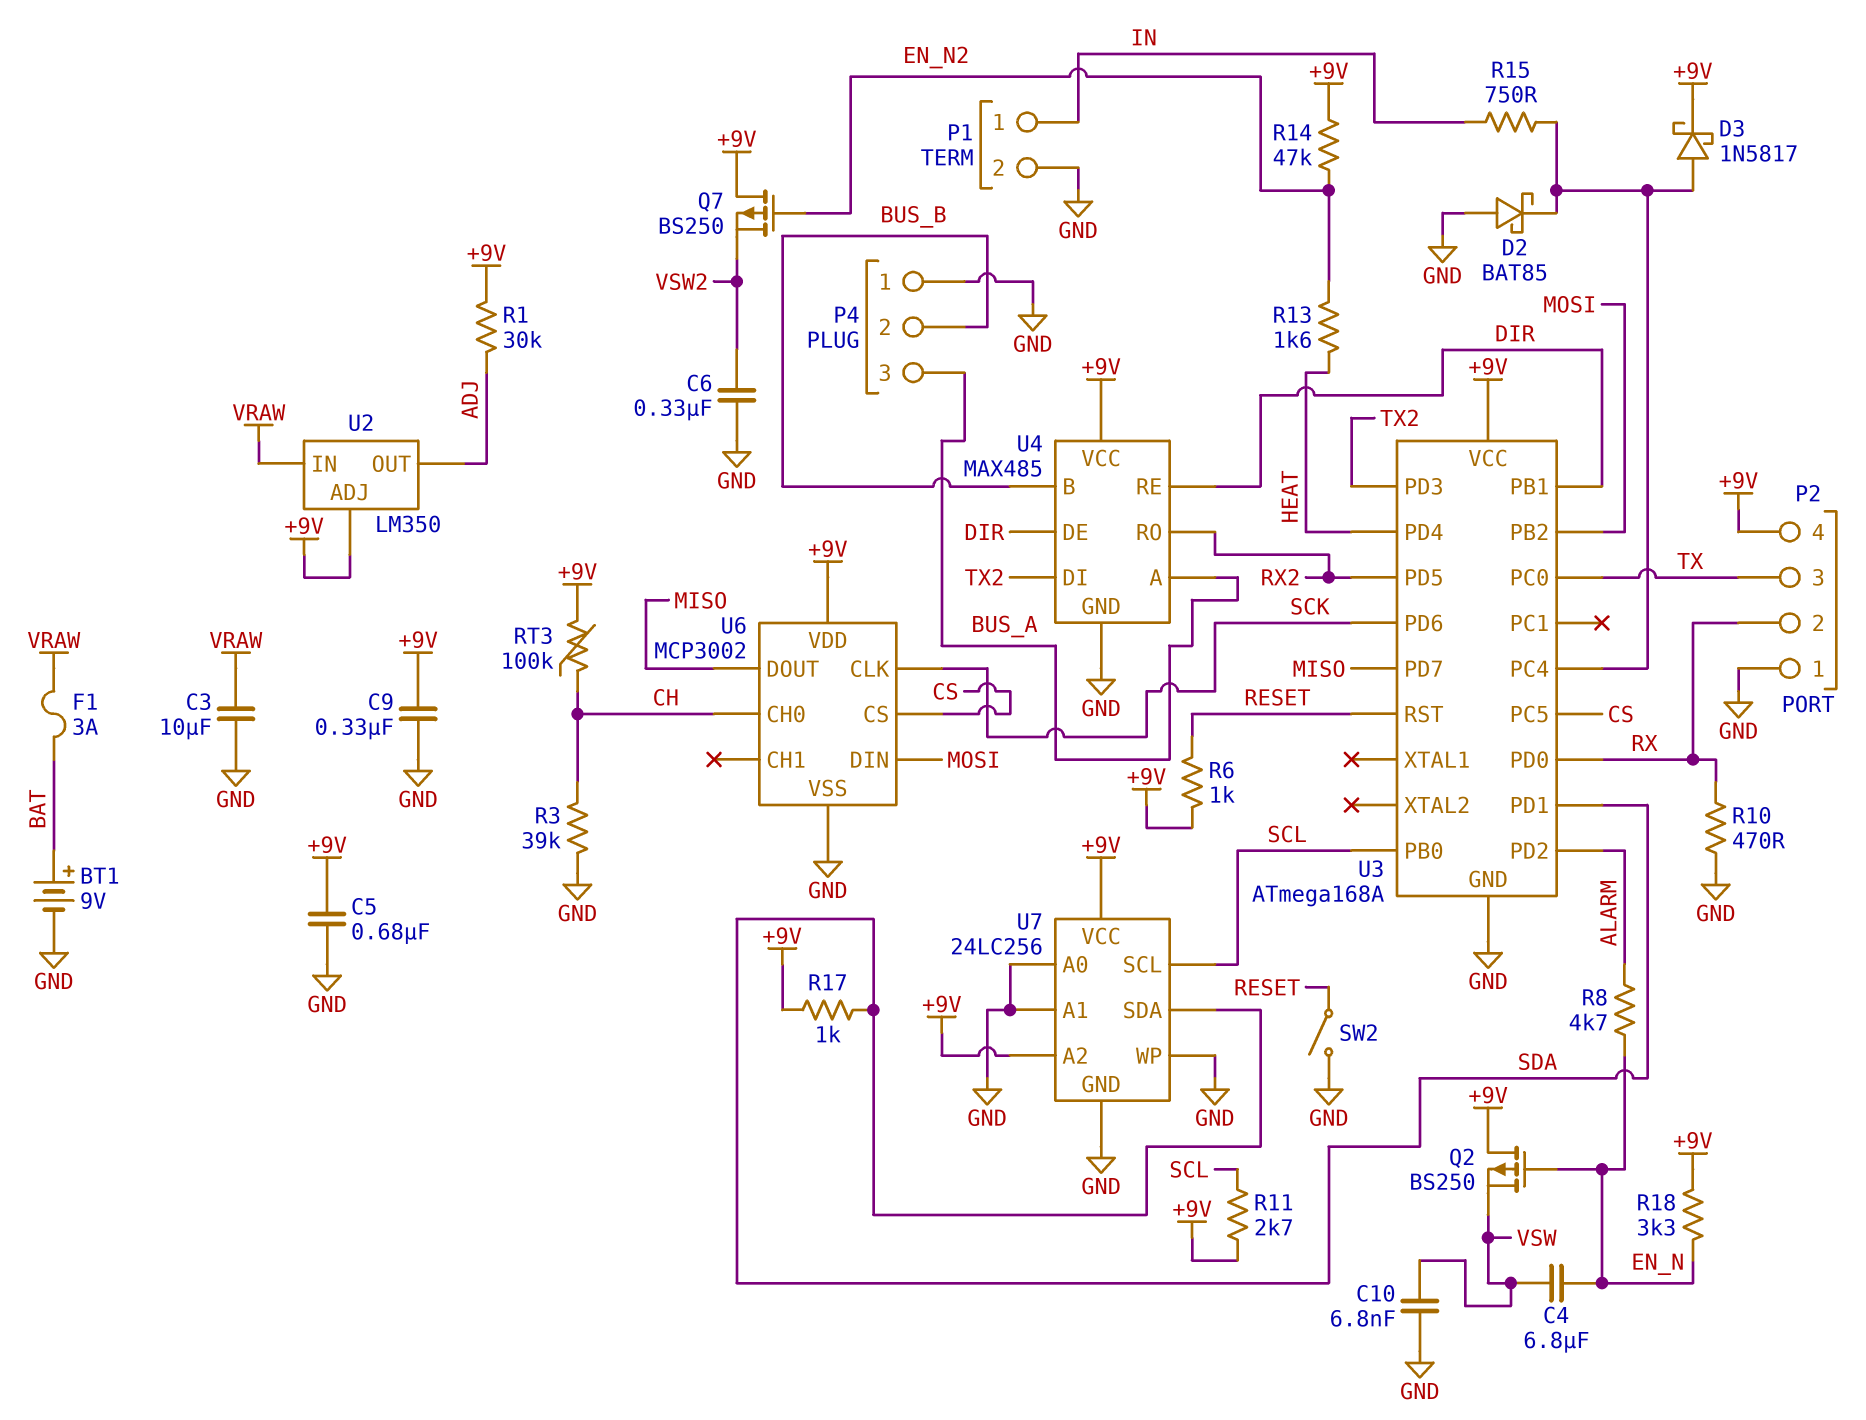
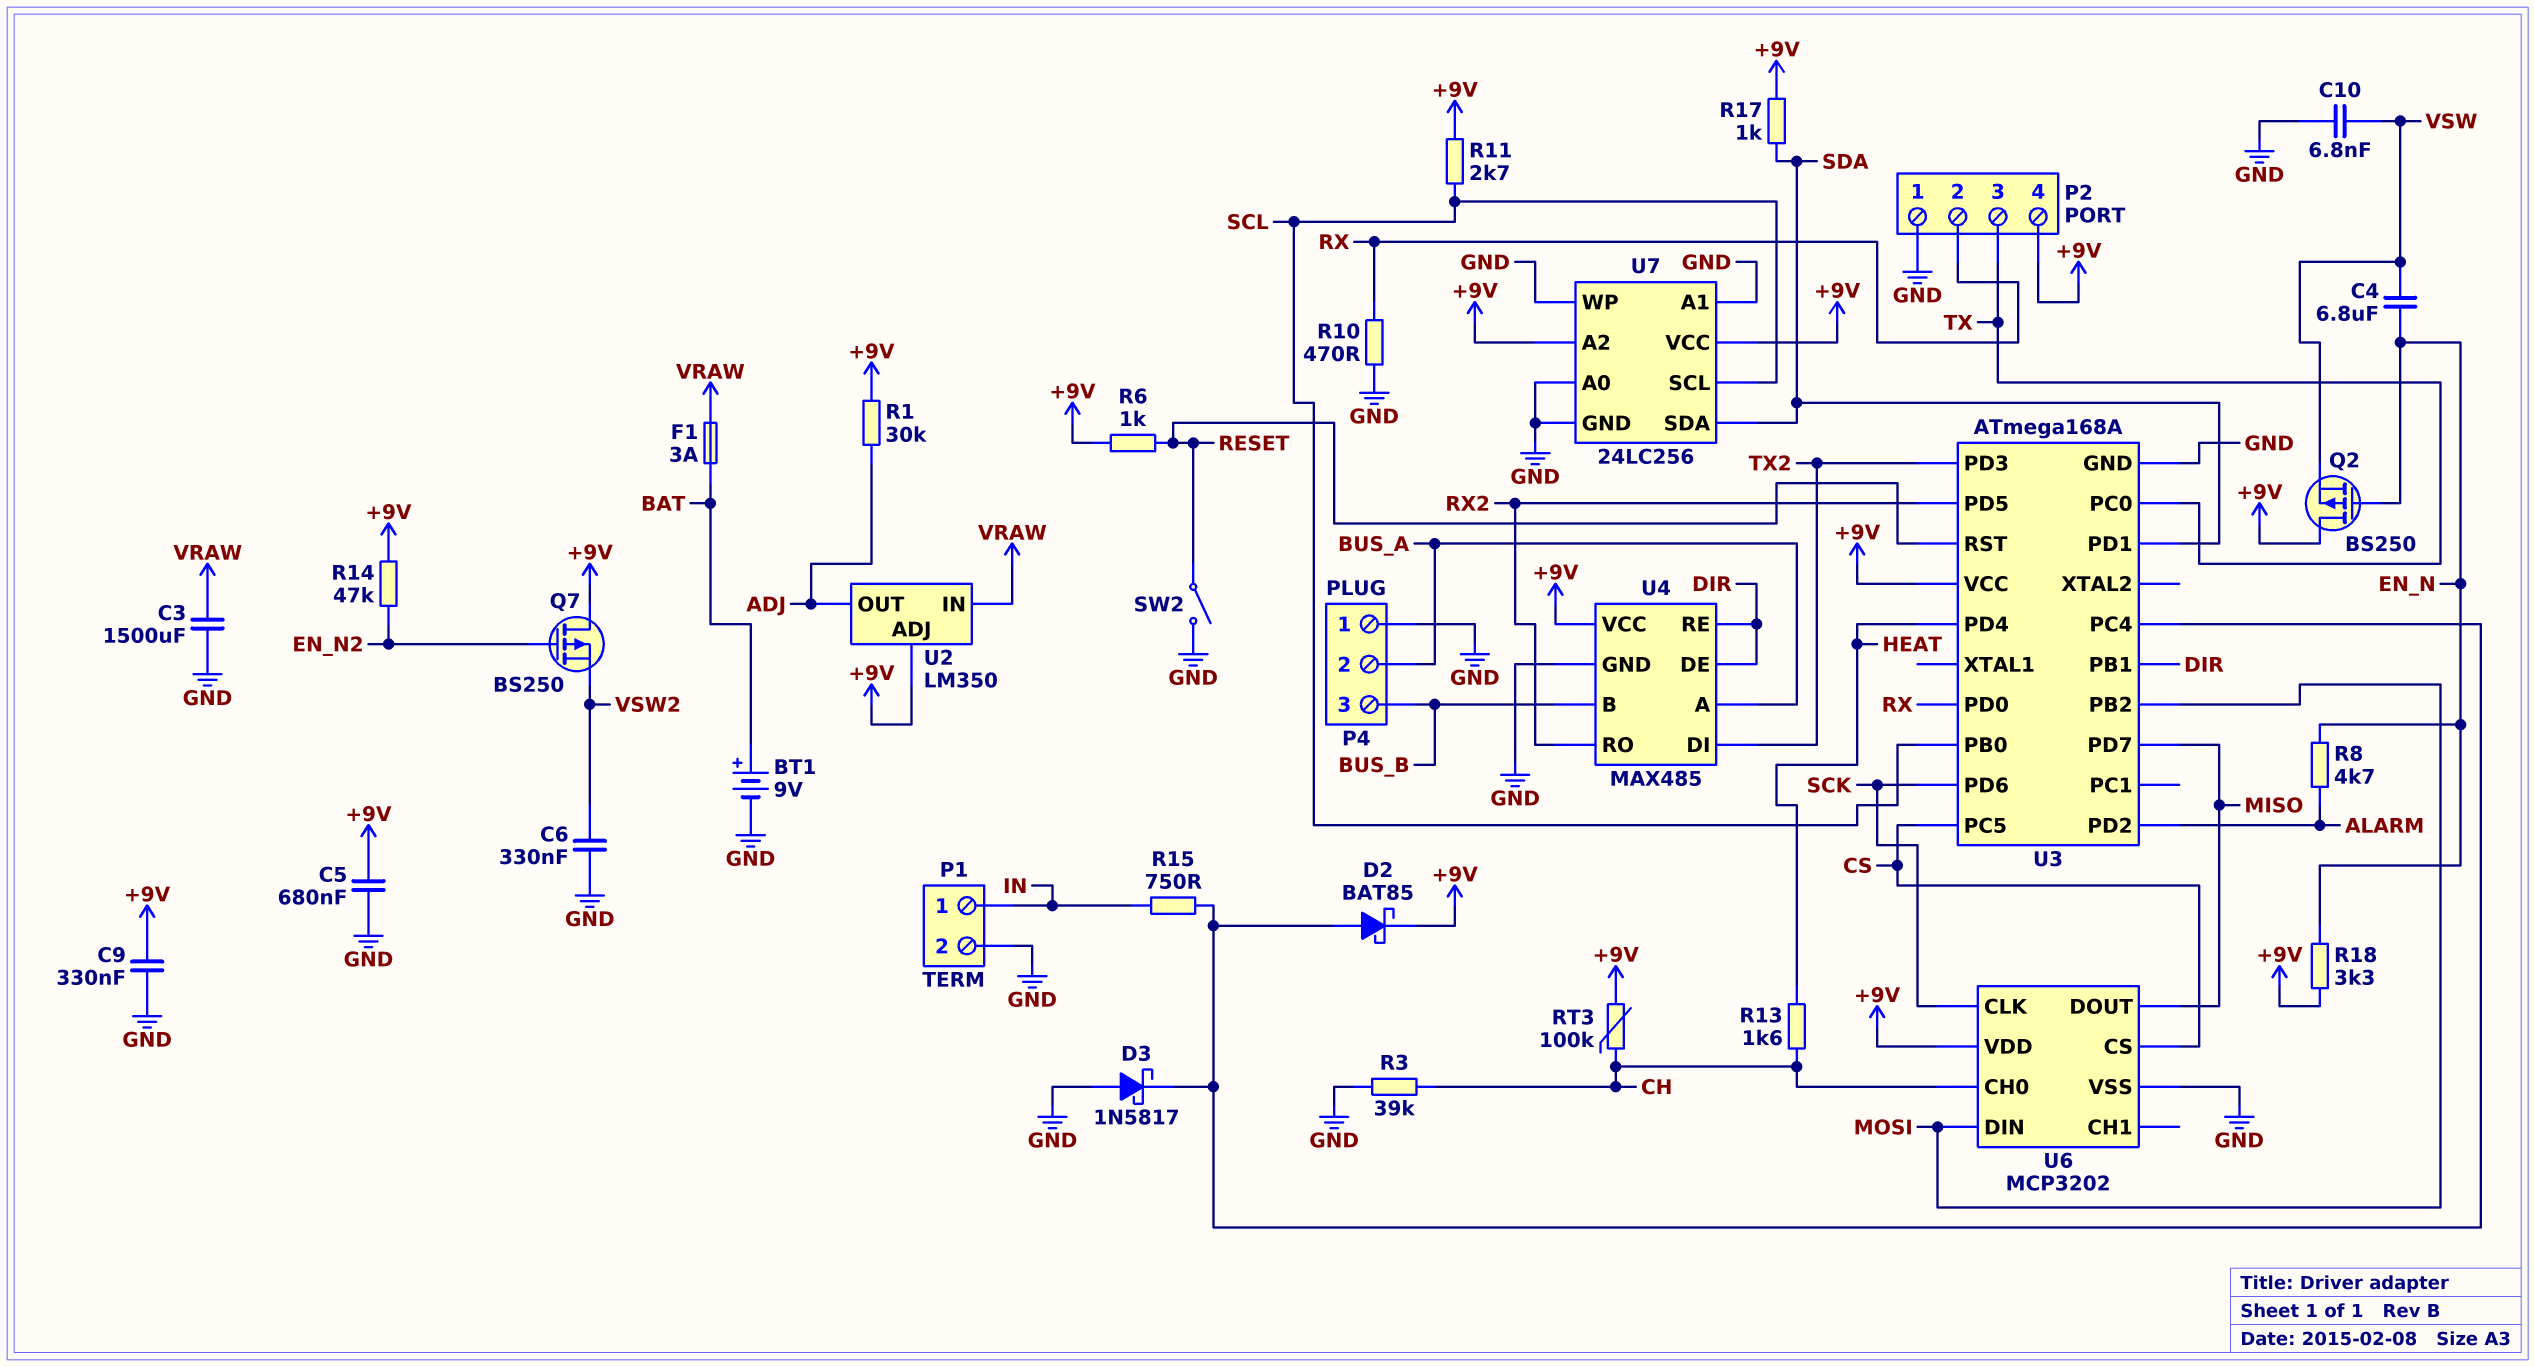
C3: 10uF (GND, VRAW) -> 1500uF (GND, VRAW)
D2: schottky BAT85 (A GND, K U3/PC4) -> schottky BAT85 (A U3/PC4, K +9V)
D3: schottky 1N5817 (A U3/PC4, K +9V) -> schottky 1N5817 (A GND, K U3/PC4)
P4 pin 2: BUS_B -> BUS_A
P4 pin 3: BUS_A -> BUS_B
R13: 1.6k (EN_N2, HEAT) -> 1.6k (CH, HEAT)
U6: MCP3002 -> MCP3202

